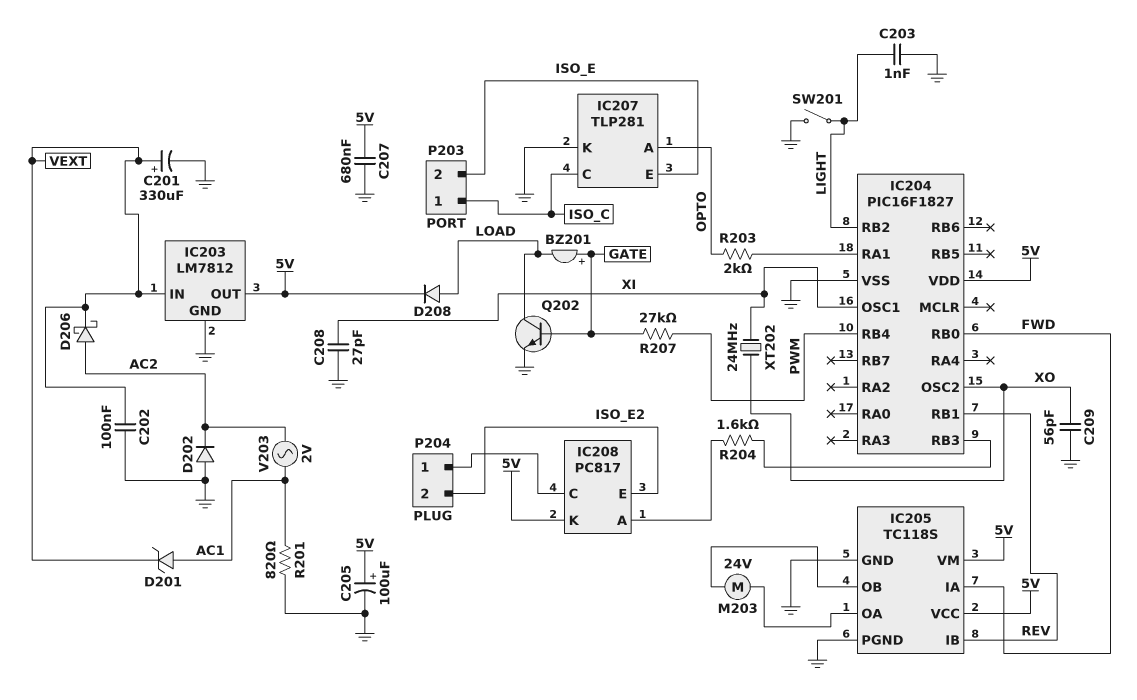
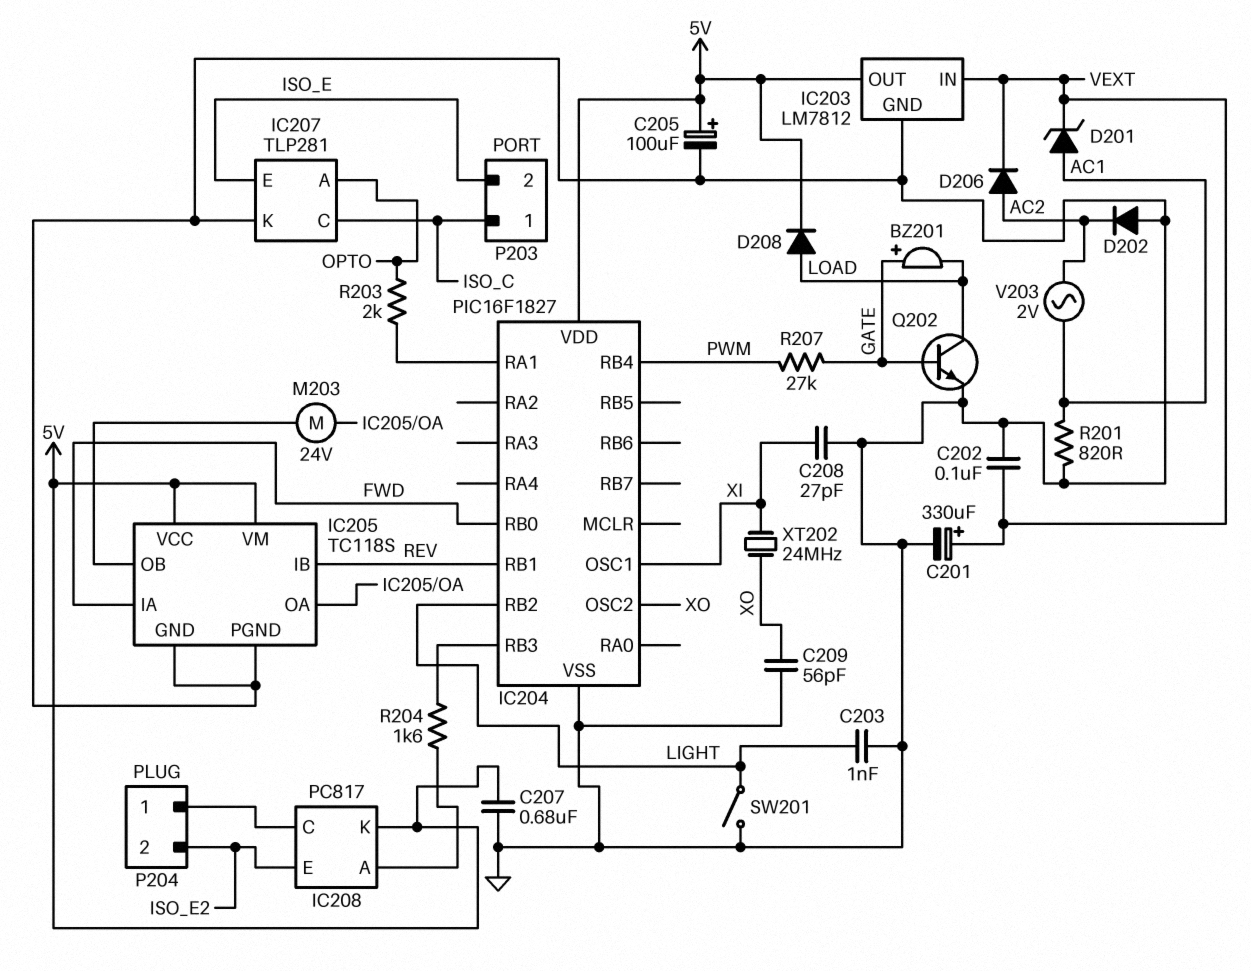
D206: schottky (A AC2, K VEXT) -> diode (A AC2, K VEXT)

